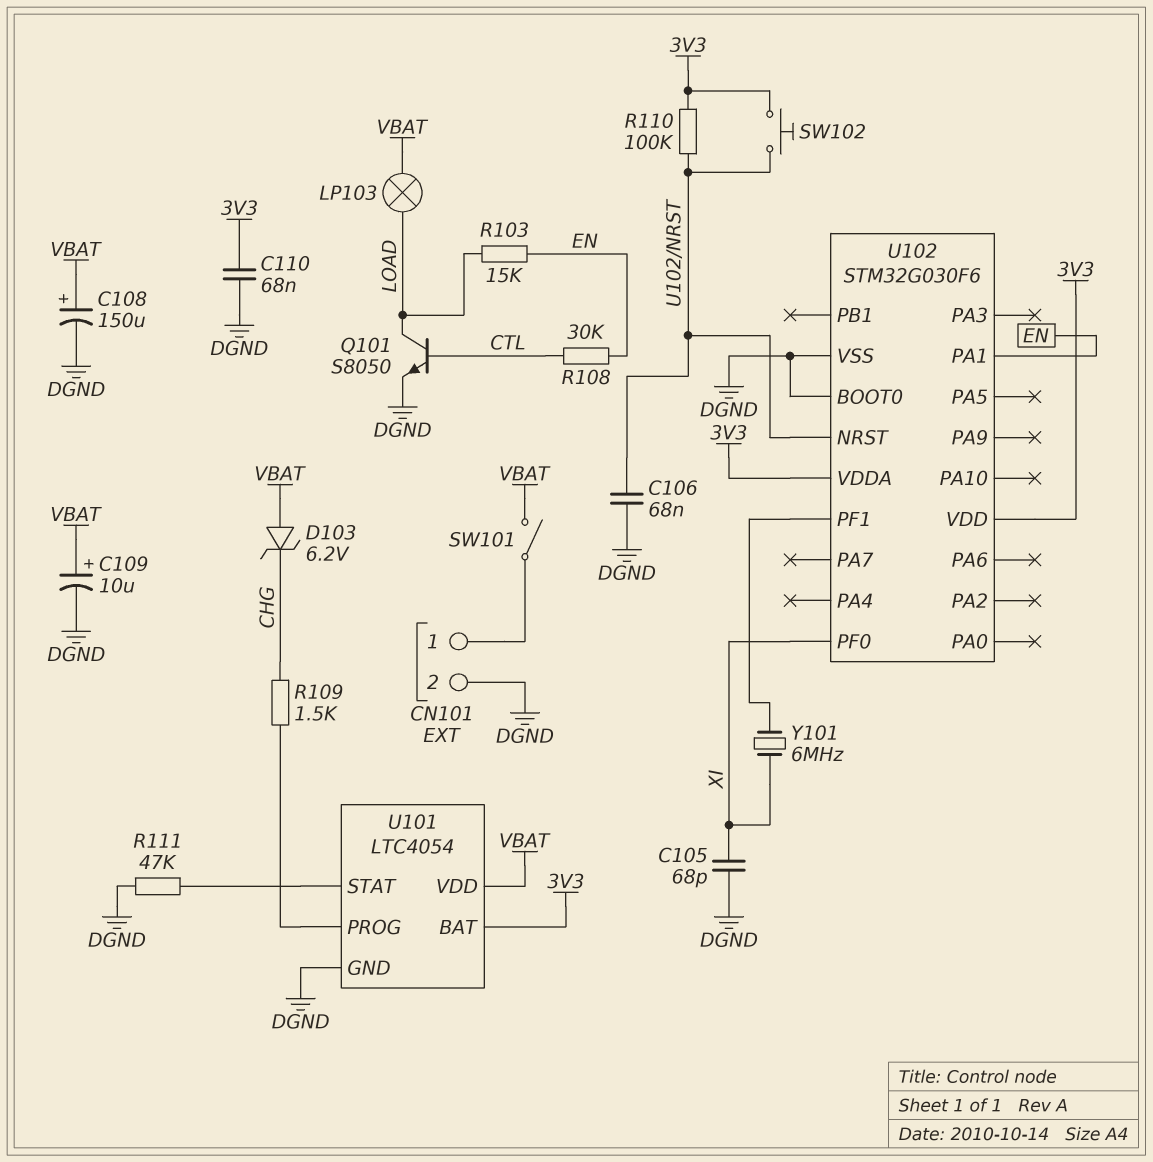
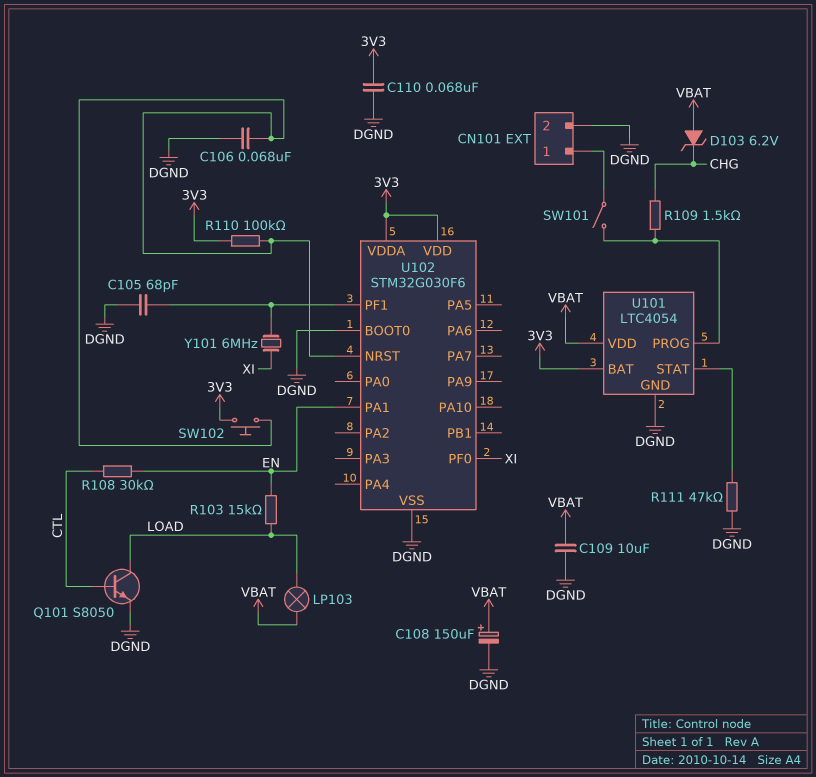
C105: 68pF (DGND, XI) -> 68pF (DGND, U102/PF1)
C109: 10uF (plus VBAT, minus DGND) -> 10uF (DGND, VBAT)
SW101: switch (CN101/1, VBAT) -> switch (CN101/1, U101/PROG)

